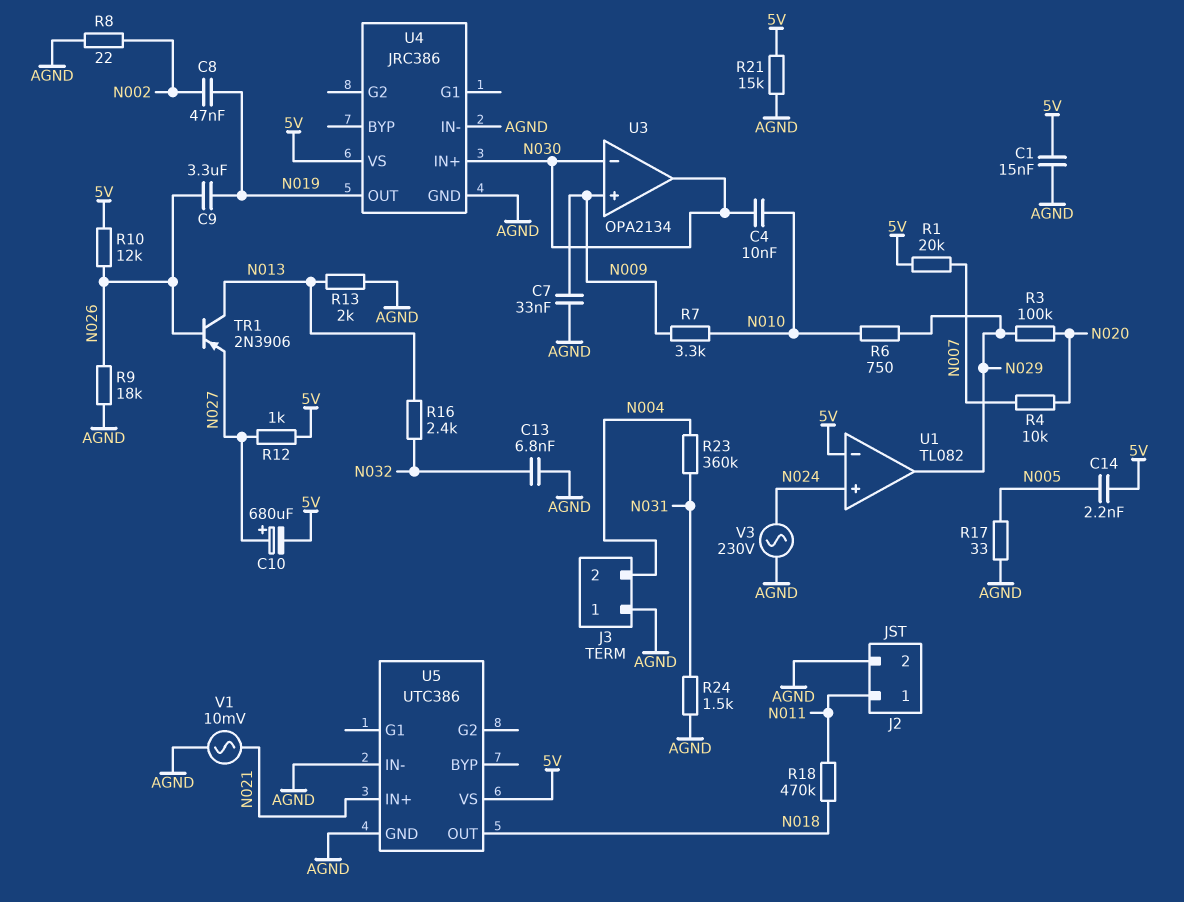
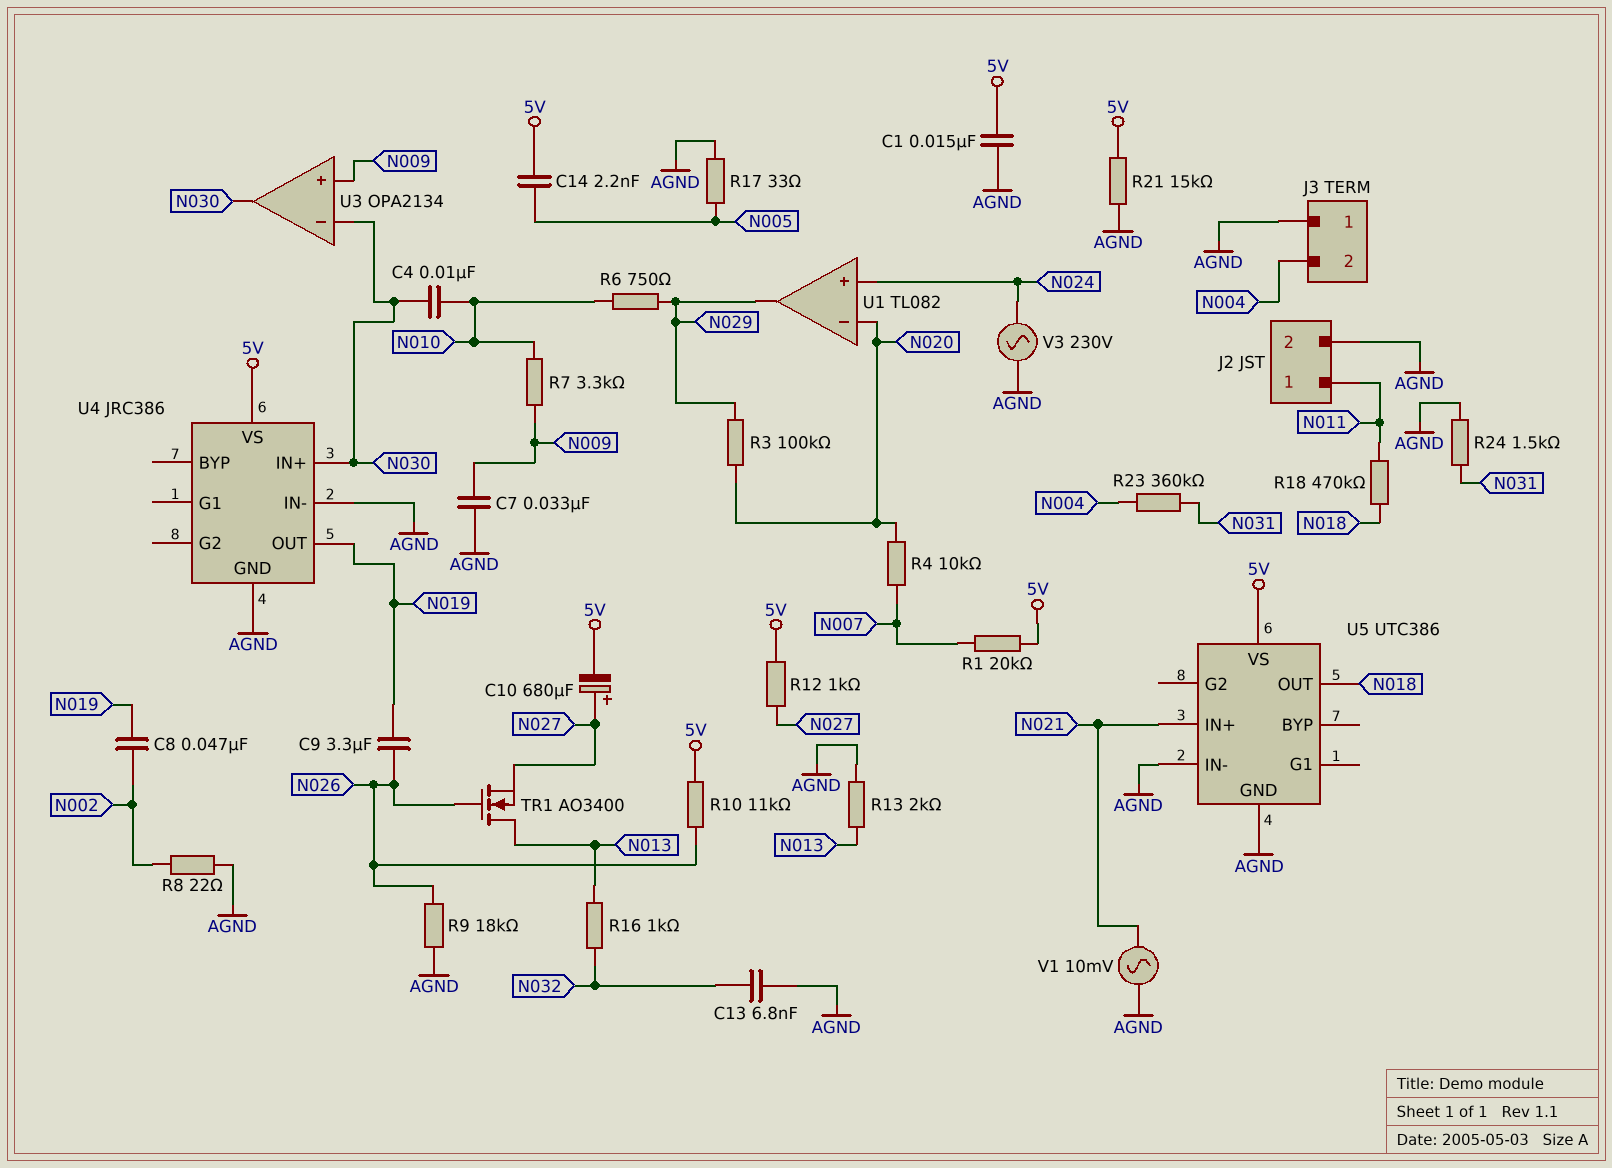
R10: 12k (5V, N026) -> 11k (5V, N026)
R16: 2.4k (N013, N032) -> 1k (N013, N032)
TR1: PNP 2N3906 (B N026, C N013, E N027) -> NMOS AO3400 (G N026, D N013, S N027)
U1 pin in-: 5V -> N020

